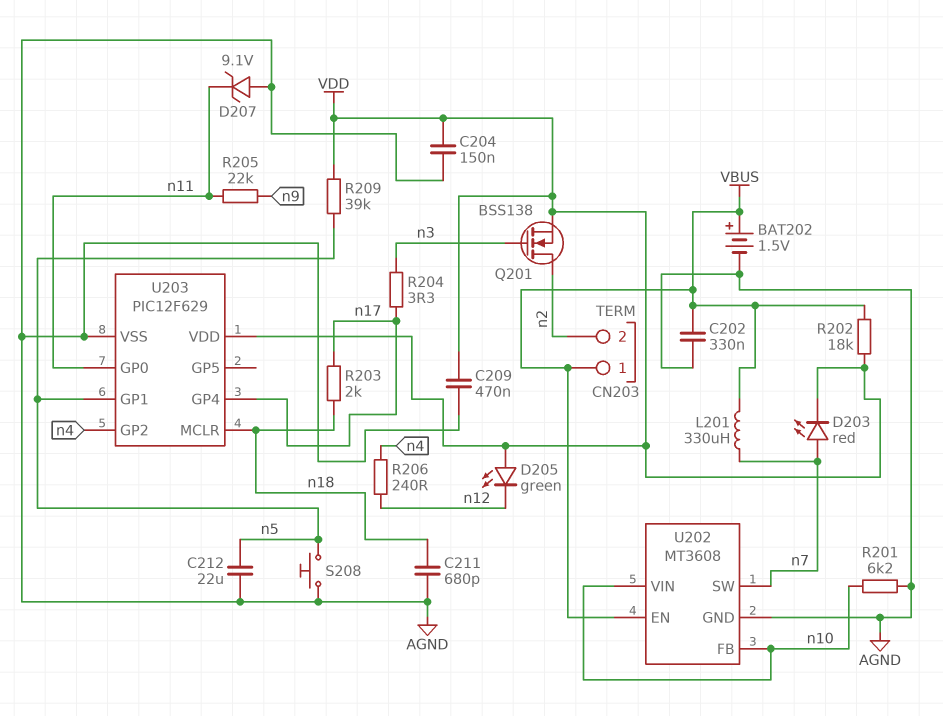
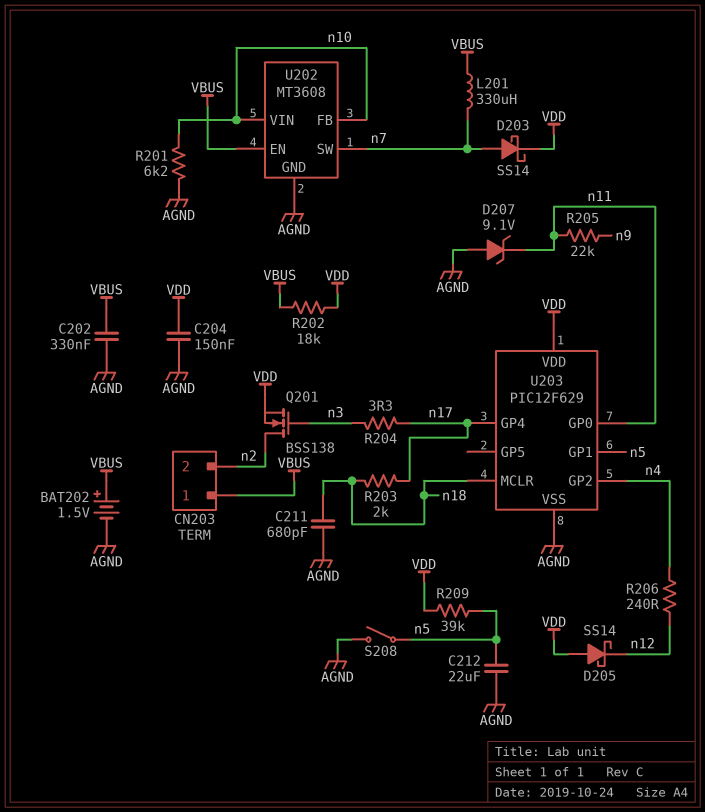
C209: 470nF (AGND, VDD) -> none
D203: LED red (A n7, K VDD) -> schottky SS14 (A n7, K VDD)
D205: LED green (A VDD, K n12) -> schottky SS14 (A VDD, K n12)
S208: button (AGND, n5) -> switch (AGND, n5)

